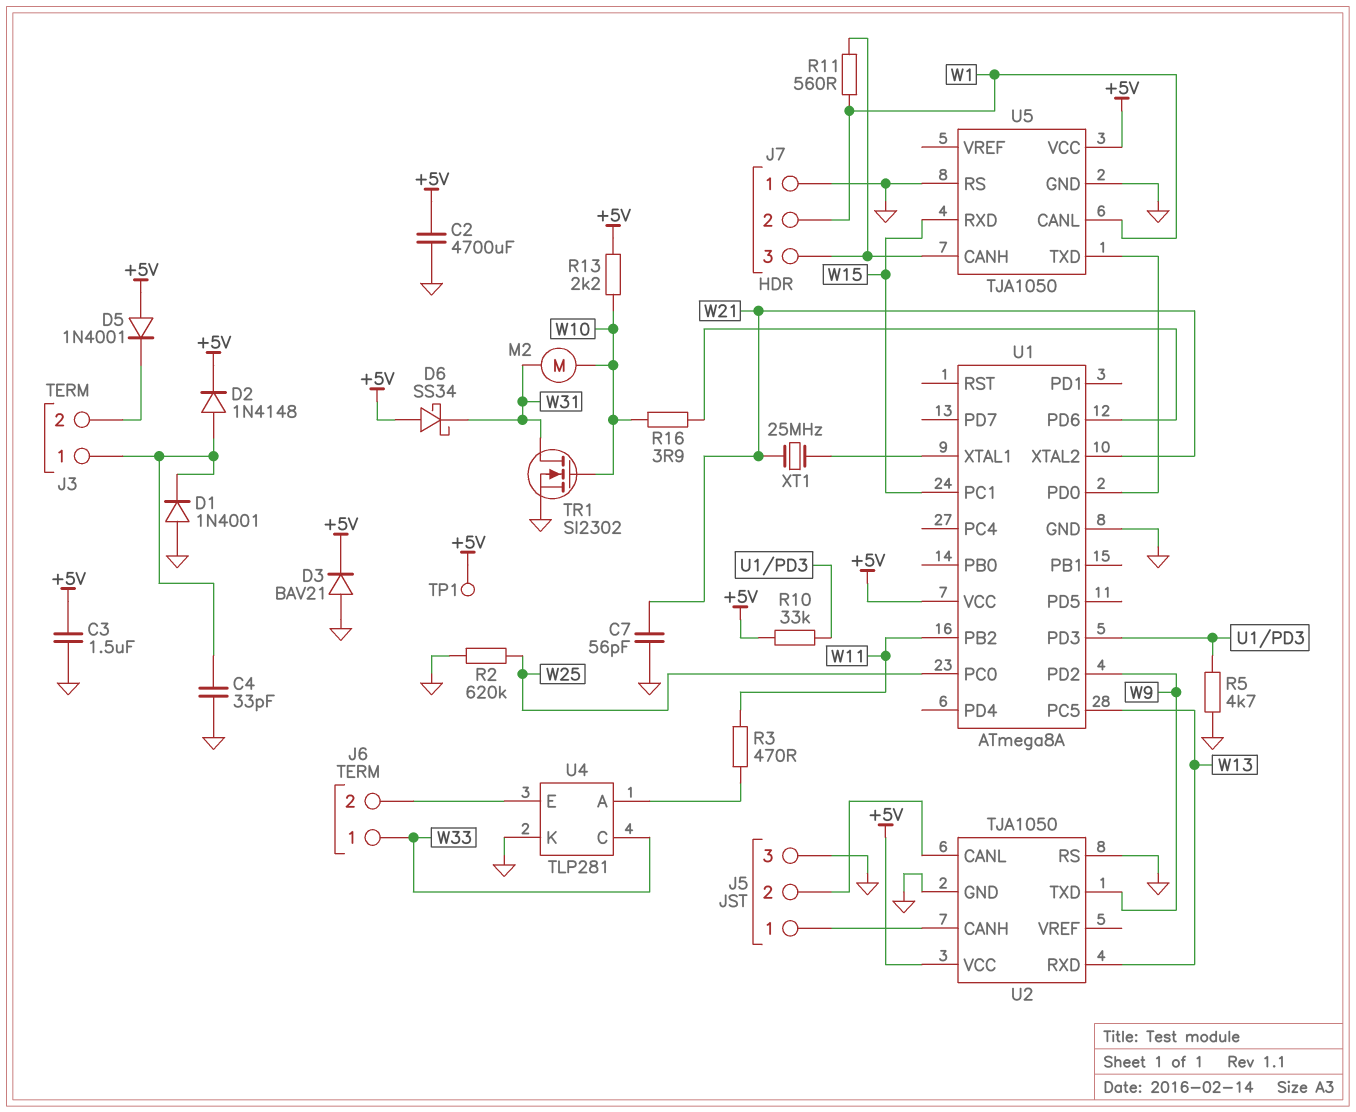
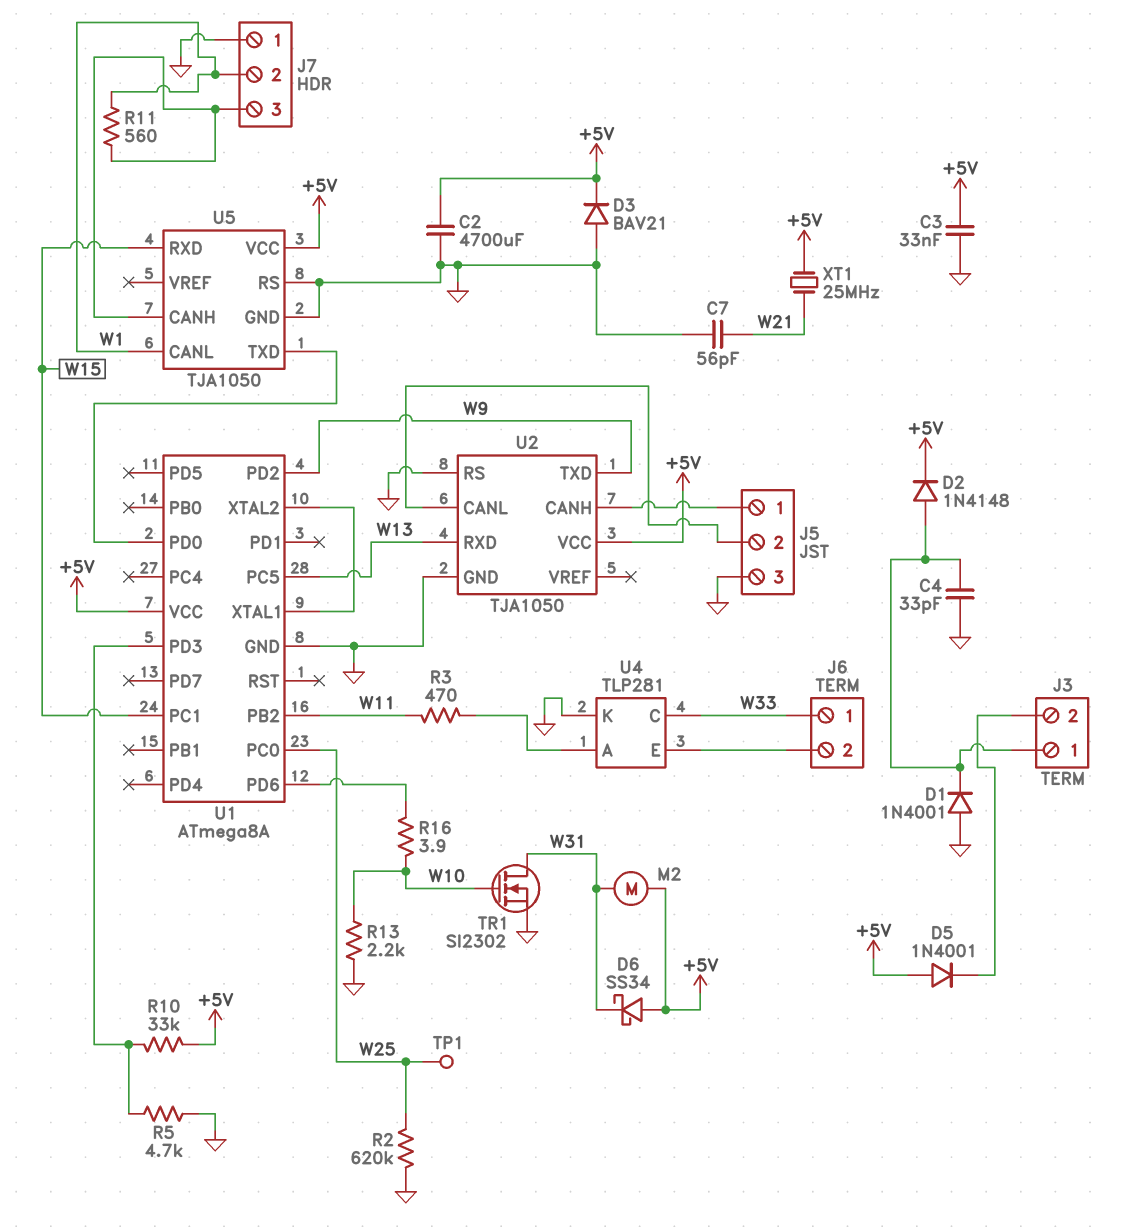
C3: 1.5uF (+5V, GND) -> 33nF (+5V, GND)
M2: motor (W10, W31) -> motor (+5V, W31)
R13: 2.2k (+5V, W10) -> 2.2k (GND, W10)
TP1: test point (+5V) -> test point (W25)
U1 pin XTAL2: W21 -> U1/XTAL1
XT1: 25MHz (U1/XTAL1, W21) -> 25MHz (+5V, W21)

